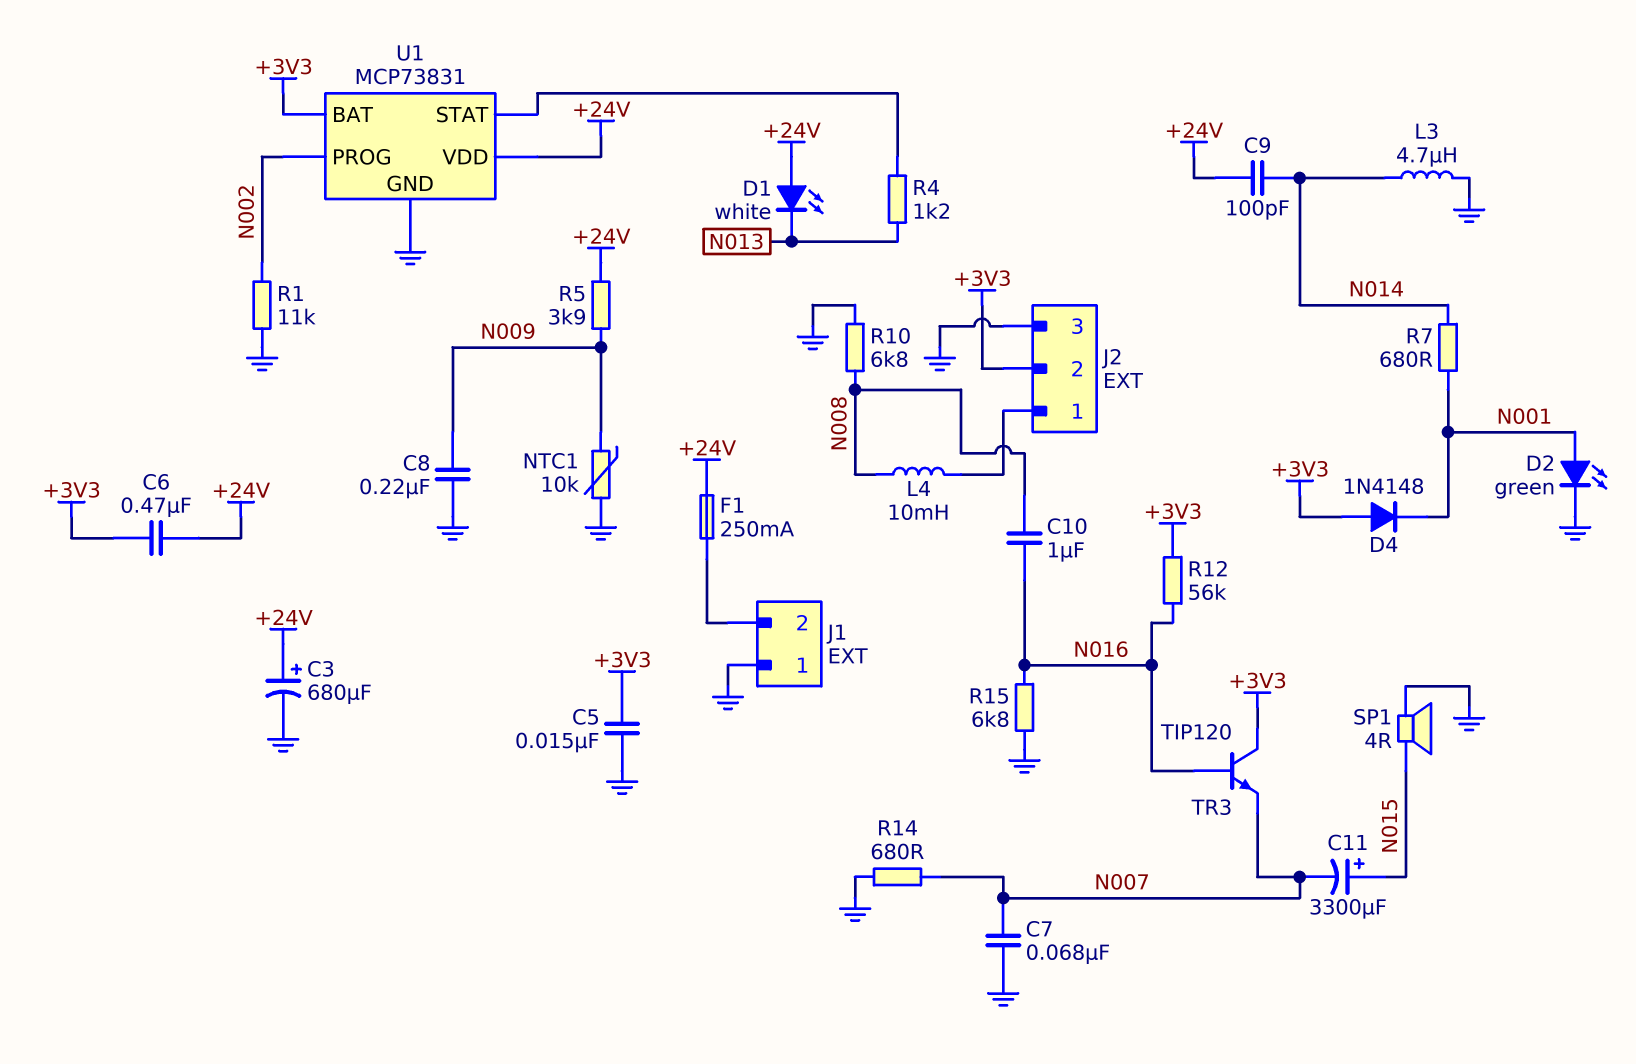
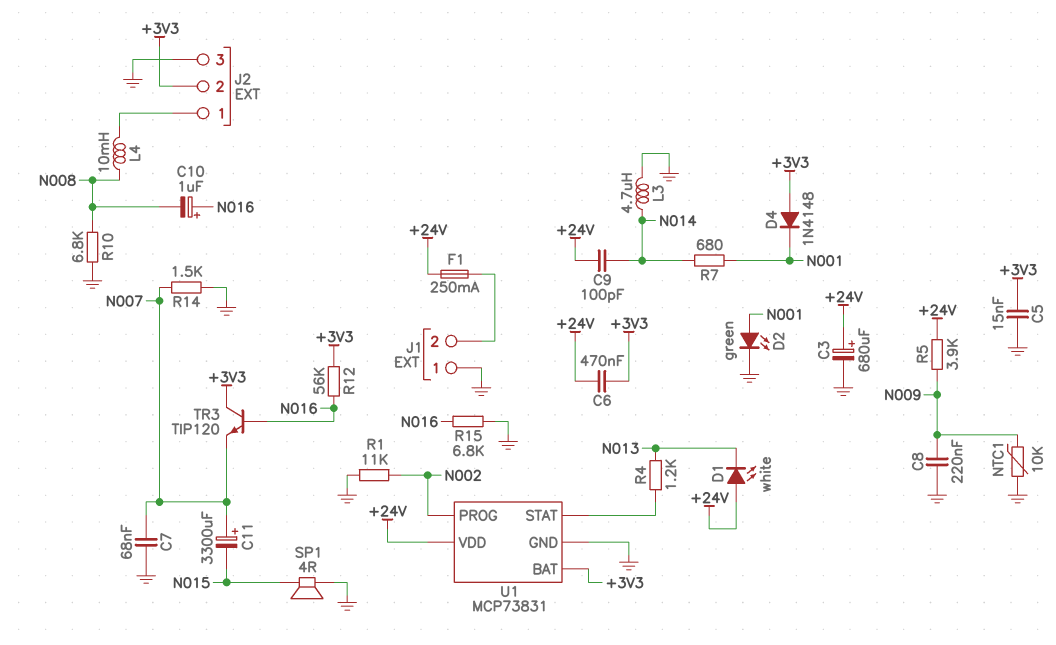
C10: 1uF (N008, N016) -> 1uF (plus N016, minus N008)
C11: 3300uF (plus N015, minus N007) -> 3300uF (plus N007, minus N015)
R14: 680 (GND, N007) -> 1.5k (GND, N007)

